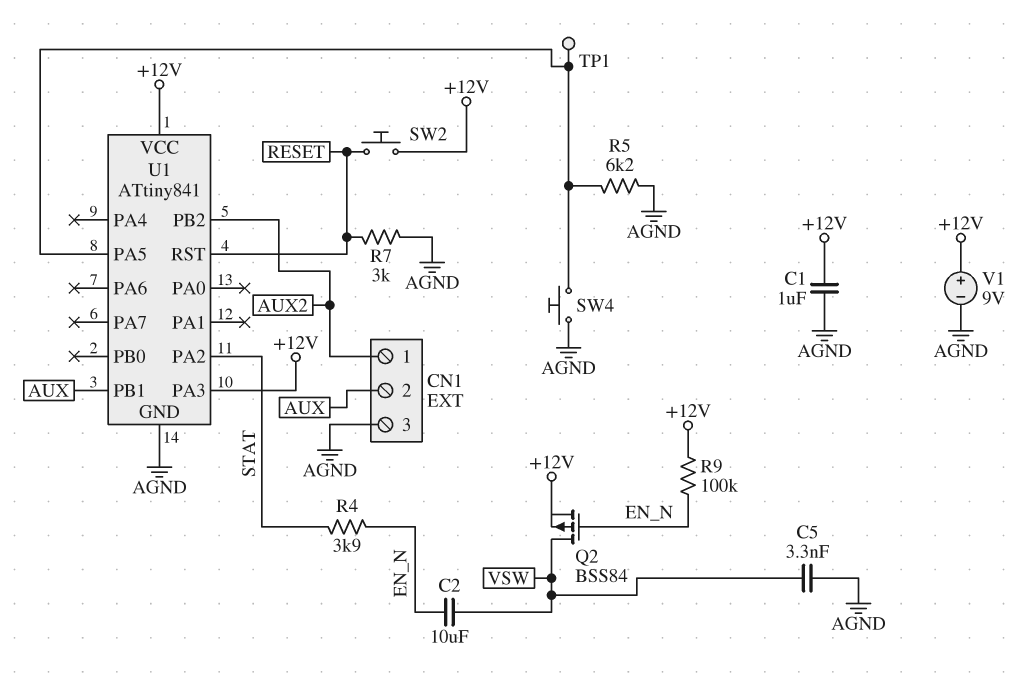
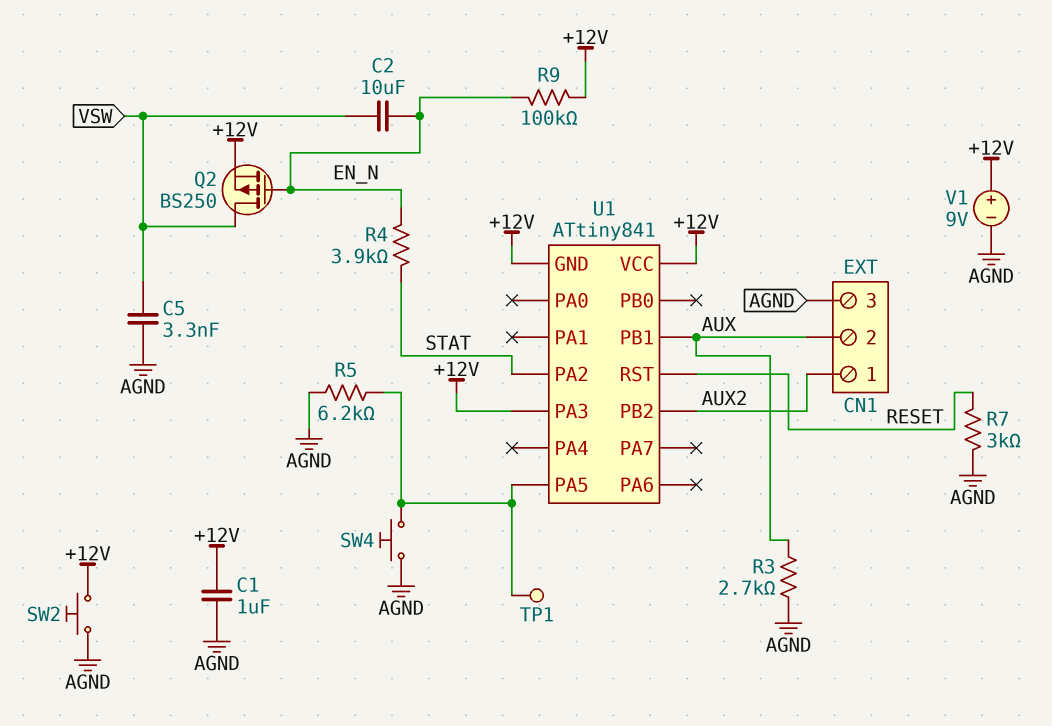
Q2: PMOS BSS84 (G EN_N, D VSW, S +12V) -> PMOS BS250 (G EN_N, D VSW, S +12V)
R3: none -> 2.7k (AGND, AUX)
SW2: button (+12V, RESET) -> button (+12V, AGND)
U1 pin GND: AGND -> +12V

